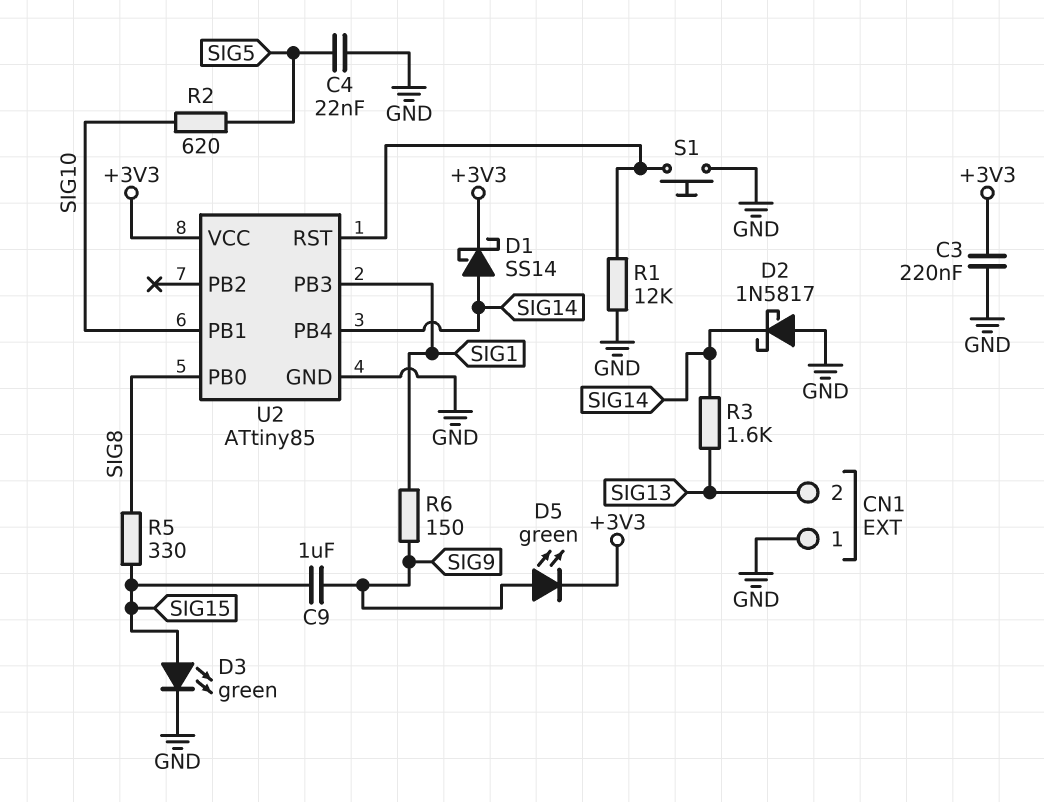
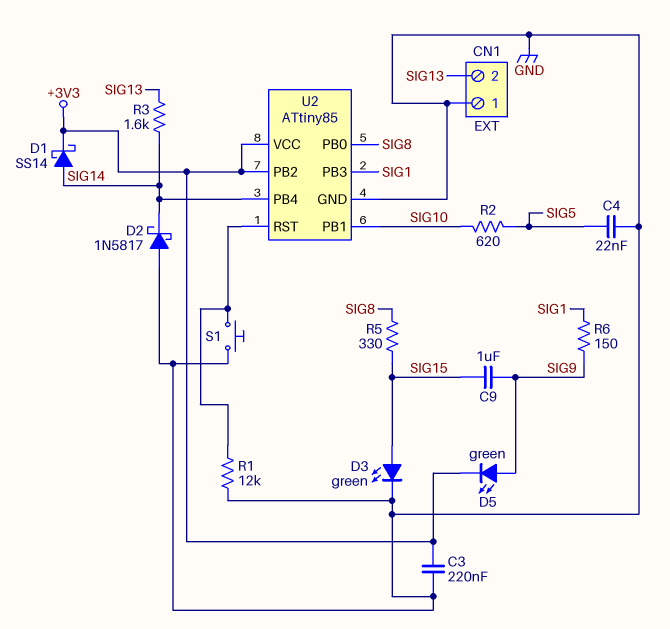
U2 pin PB2: none -> +3V3

